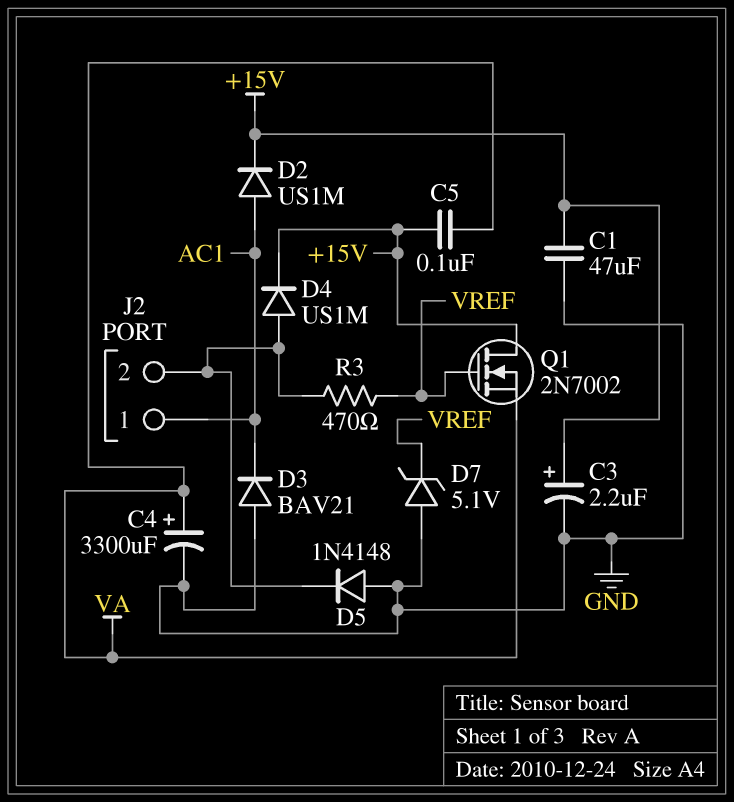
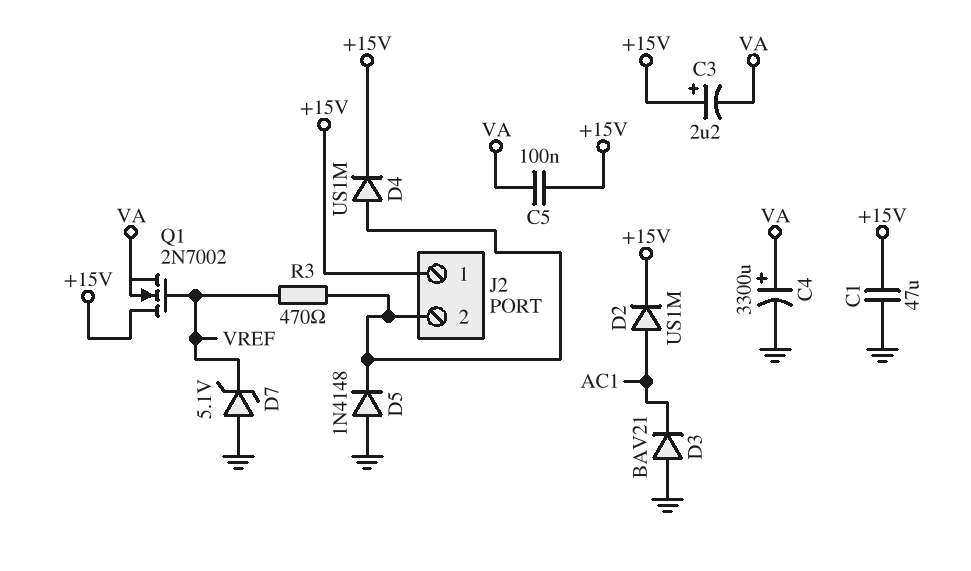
C3: 2.2uF (plus +15V, minus GND) -> 2.2uF (plus +15V, minus VA)
J2 pin 1: AC1 -> +15V

